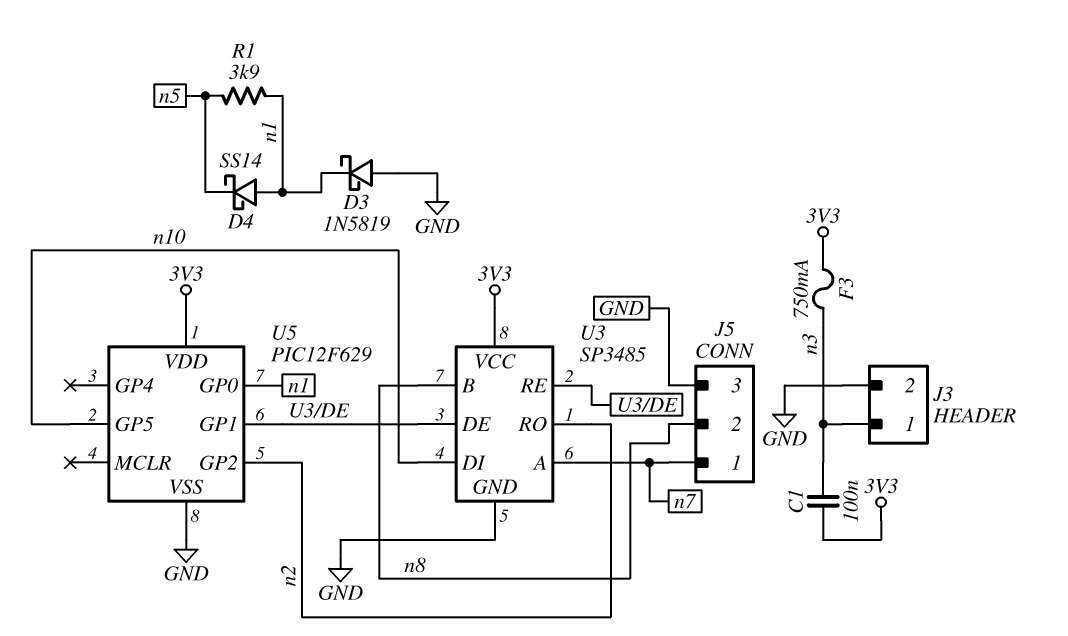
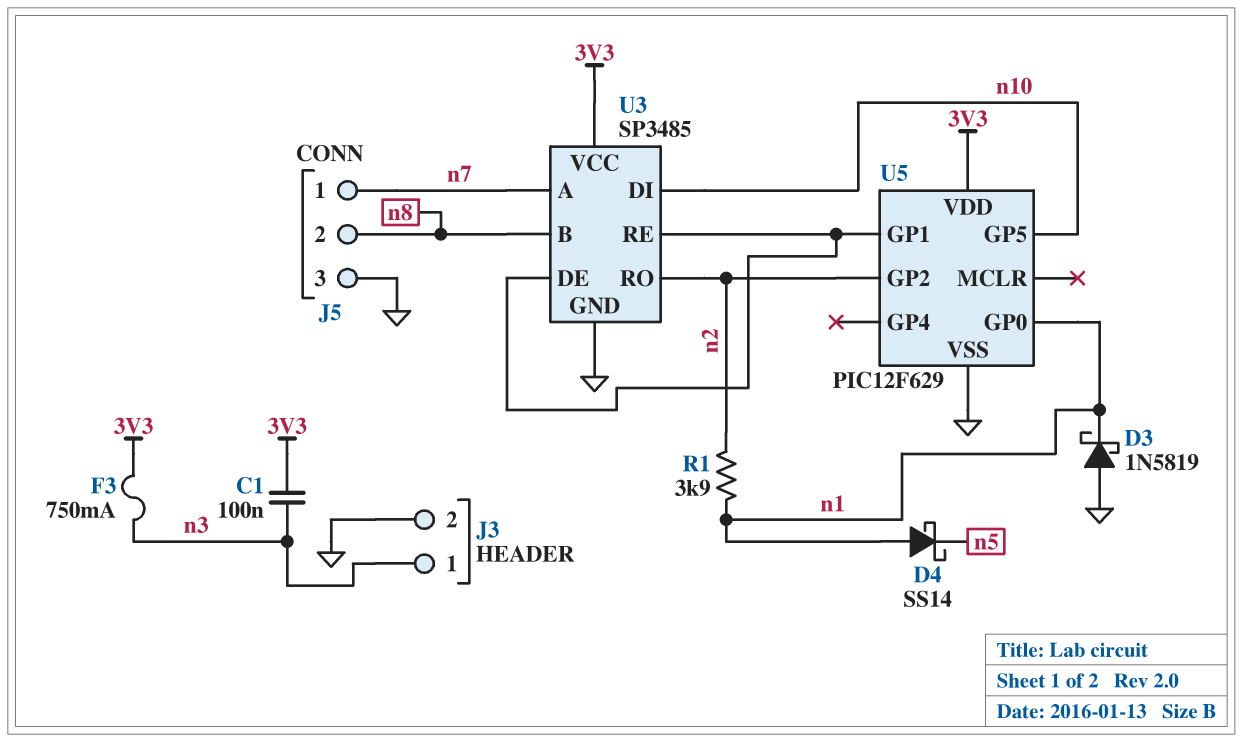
R1: 3.9k (n1, n5) -> 3.9k (n1, n2)

